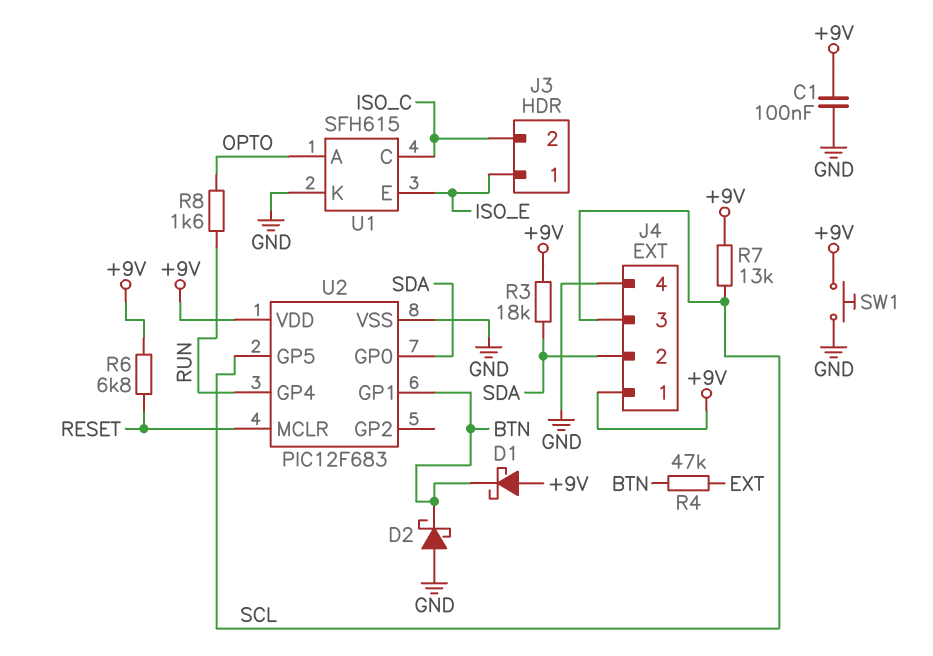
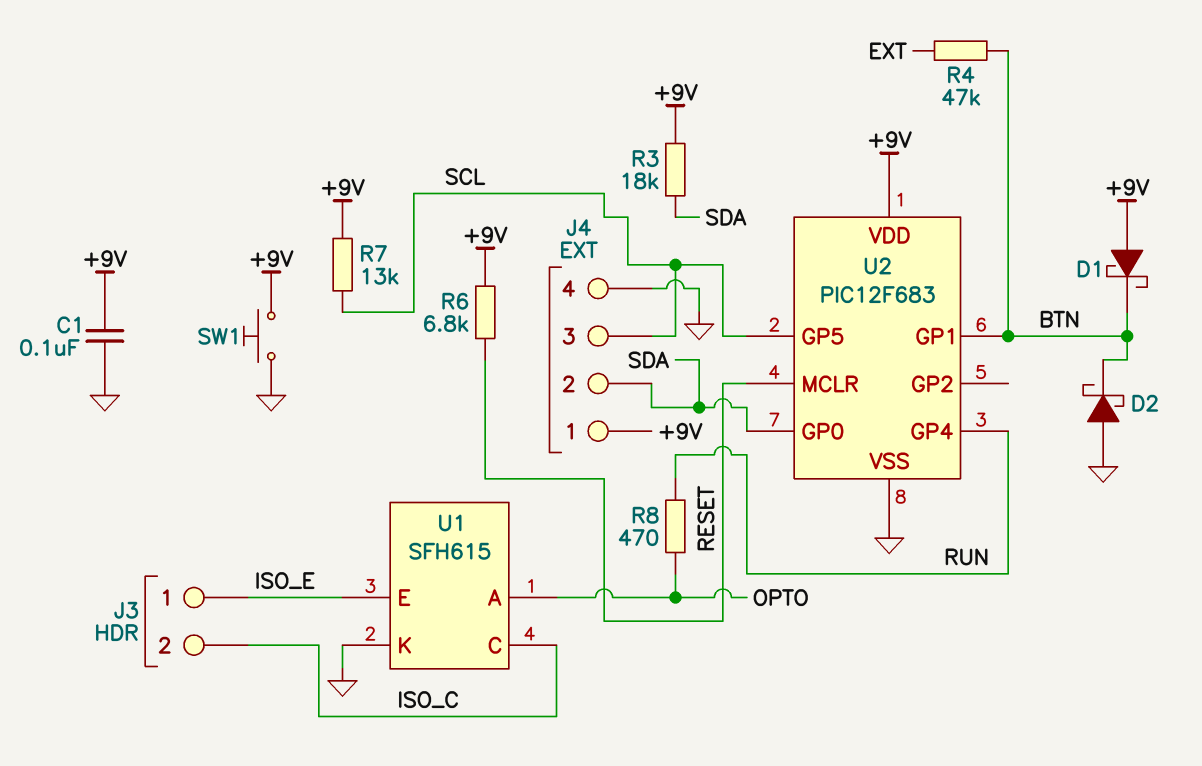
R8: 1.6k (OPTO, RUN) -> 470 (OPTO, RUN)

